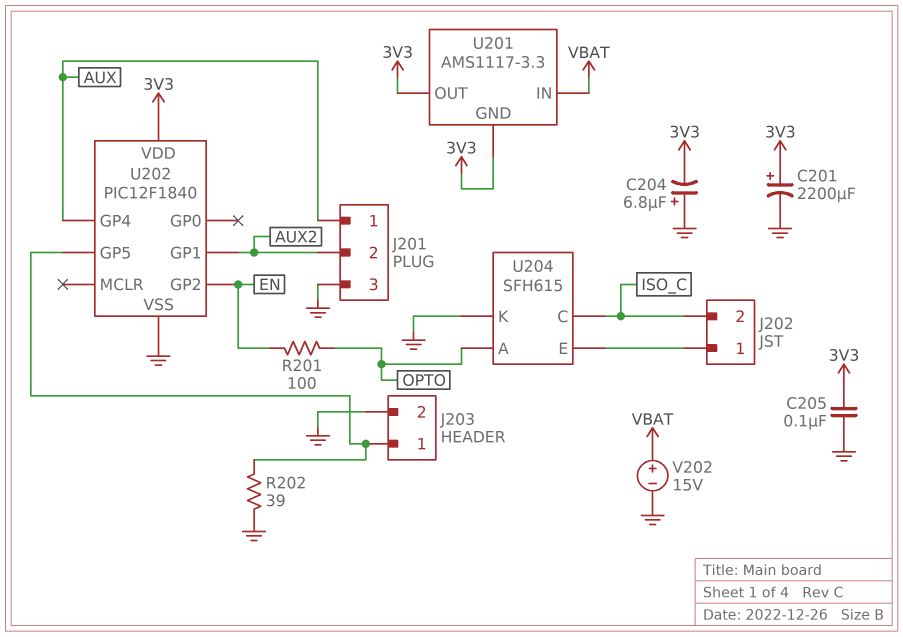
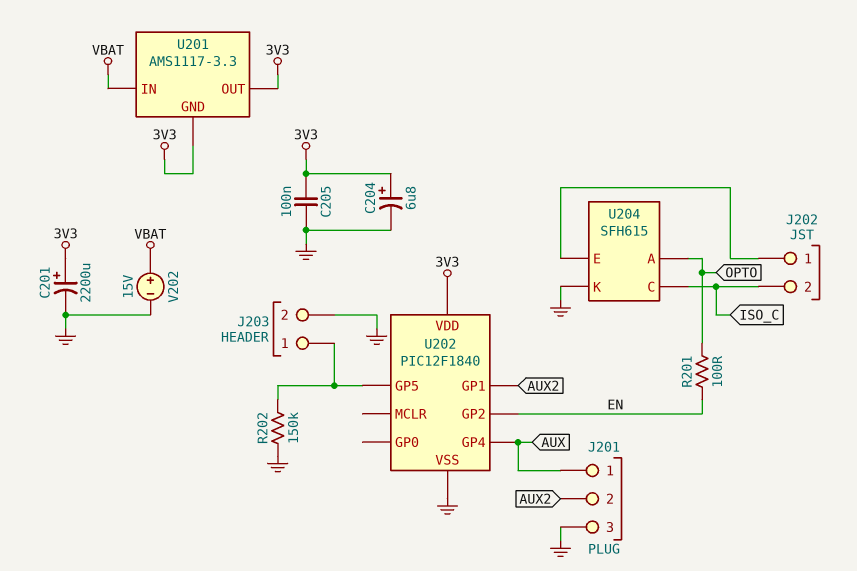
C204: 6.8uF (plus GND, minus 3V3) -> 6.8uF (plus 3V3, minus GND)
R202: 39 (GND, J203/1) -> 150k (GND, J203/1)

